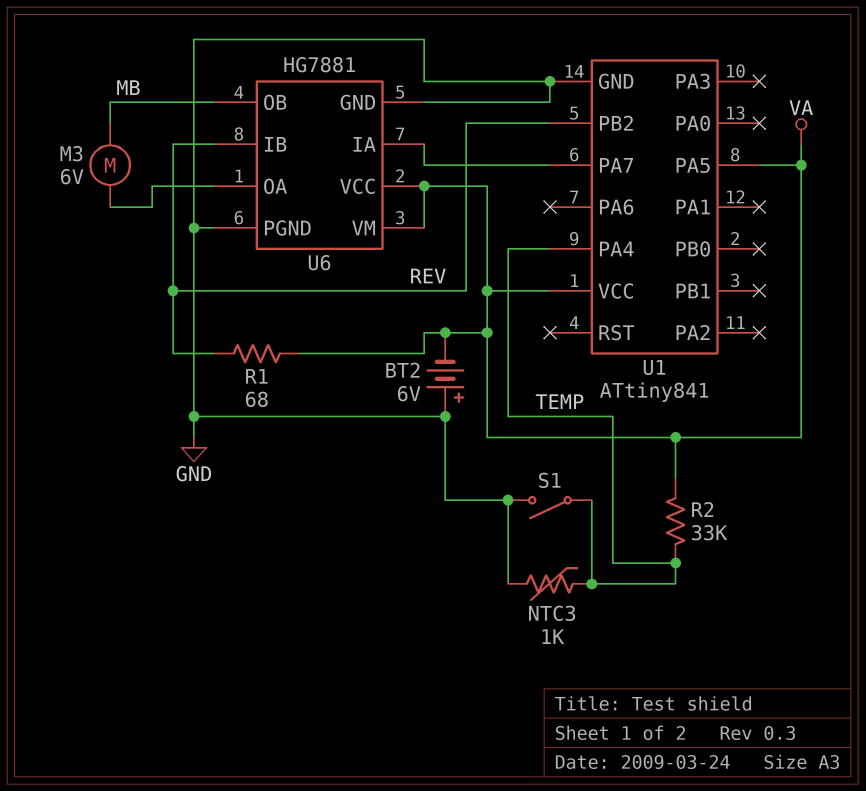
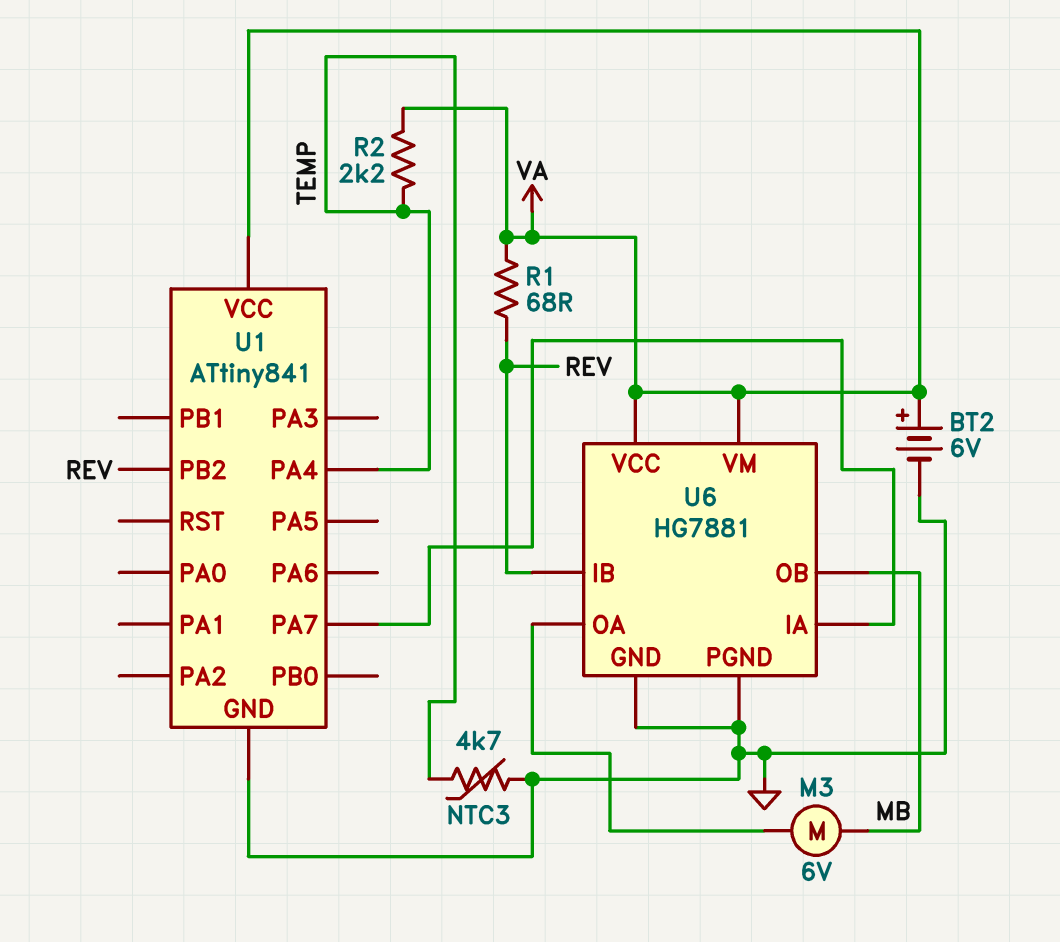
BT2: 6V (plus GND, minus VA) -> 6V (plus VA, minus GND)
NTC3: 1k (GND, TEMP) -> 4.7k (GND, TEMP)
R2: 33k (TEMP, VA) -> 2.2k (TEMP, VA)
S1: switch (GND, TEMP) -> none
U1 pin PA5: VA -> none

